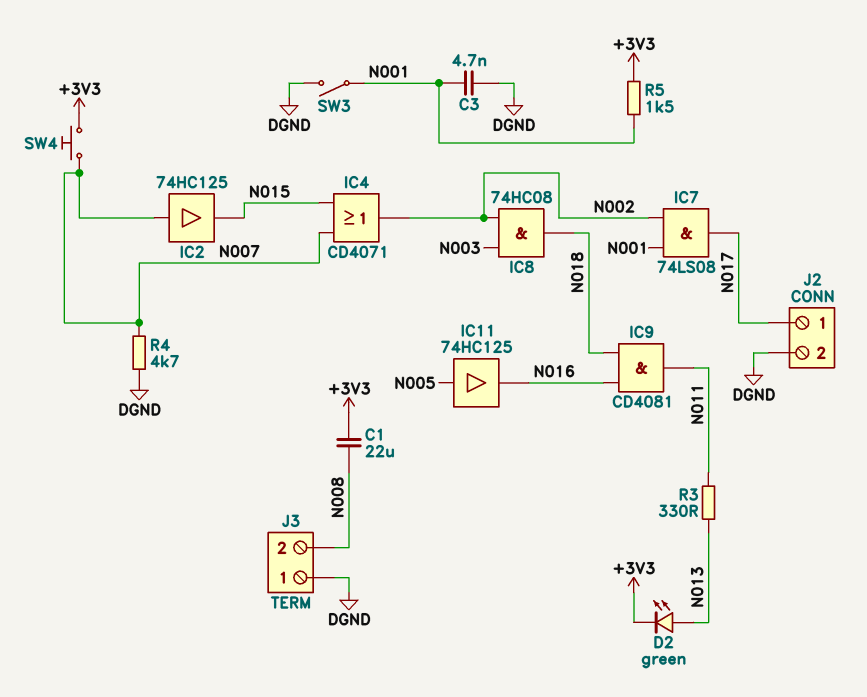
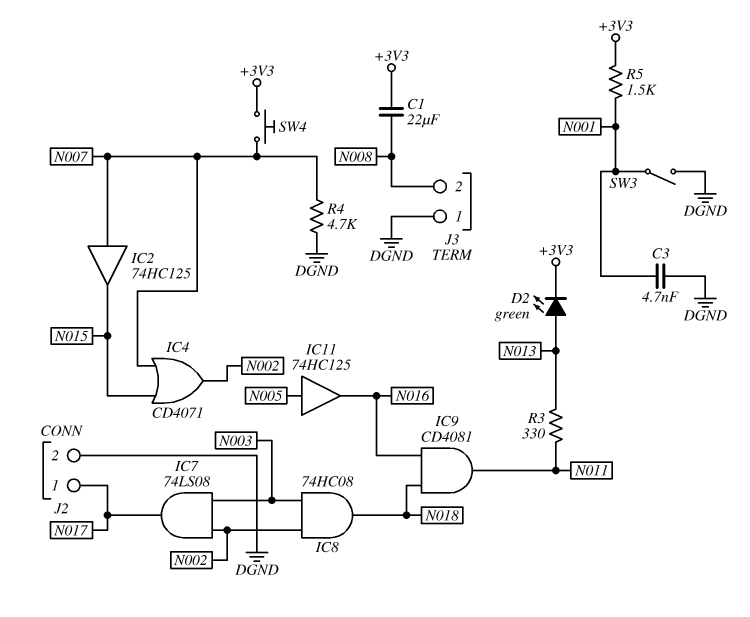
IC7: AND 74LS08 (in N001, in N002, out N017) -> AND 74LS08 (in N002, in N003, out N017)

